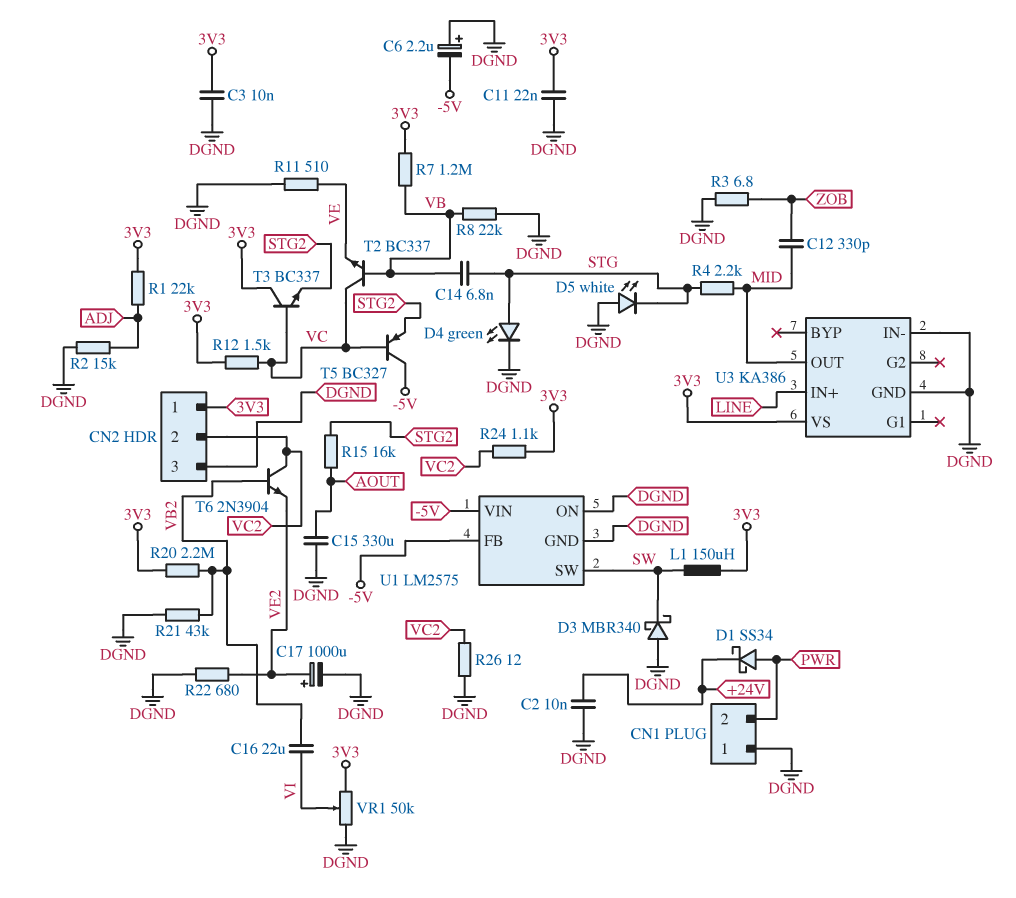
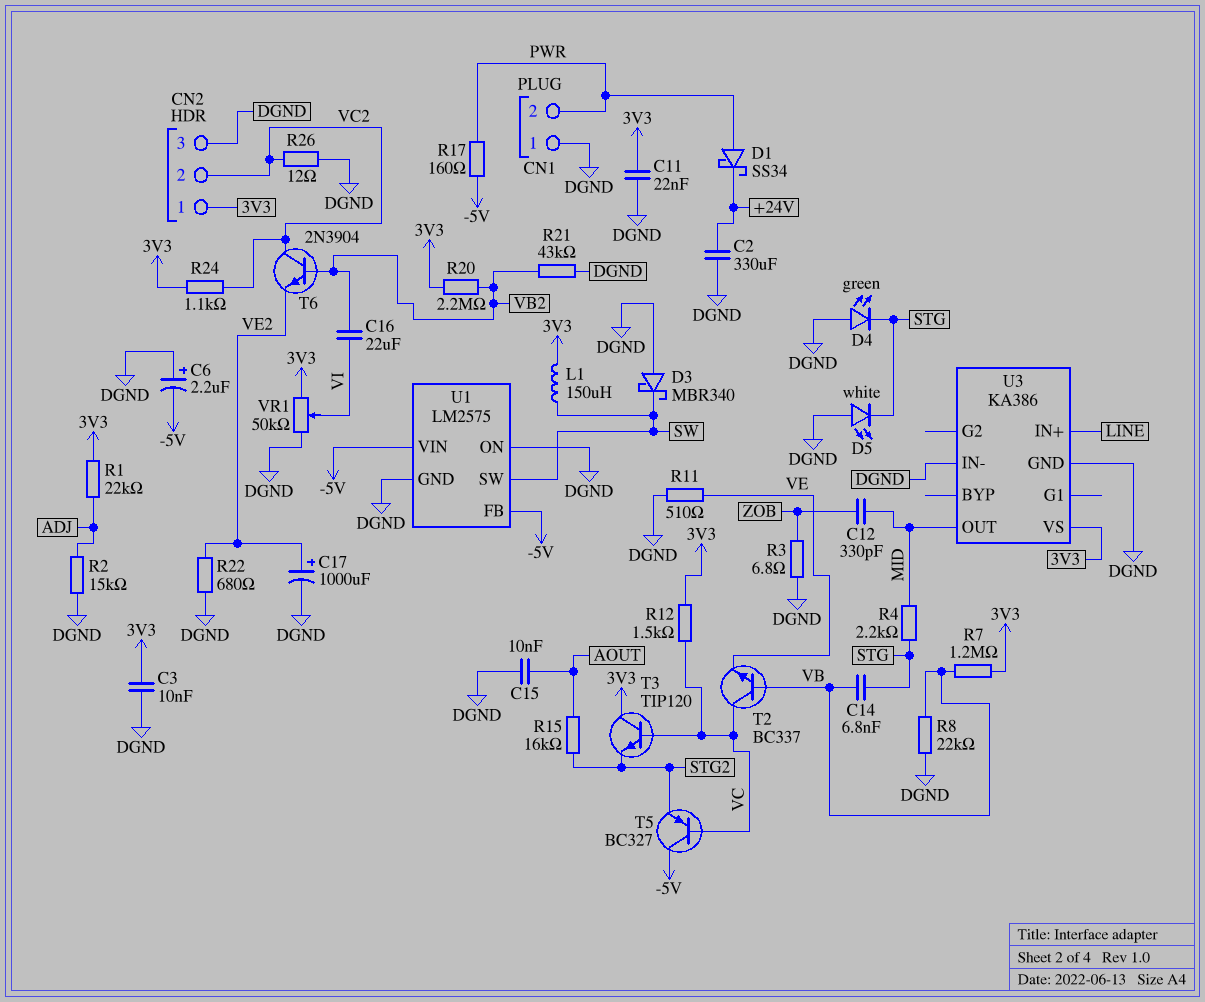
C2: 10nF (+24V, DGND) -> 330uF (+24V, DGND)
C15: 330uF (AOUT, DGND) -> 10nF (AOUT, DGND)
D4: LED green (A STG, K DGND) -> LED green (A DGND, K STG)
R17: none -> 160 (-5V, PWR)
T3: NPN BC337 (B VC, C 3V3, E STG2) -> NPN TIP120 (B VC, C 3V3, E STG2)

